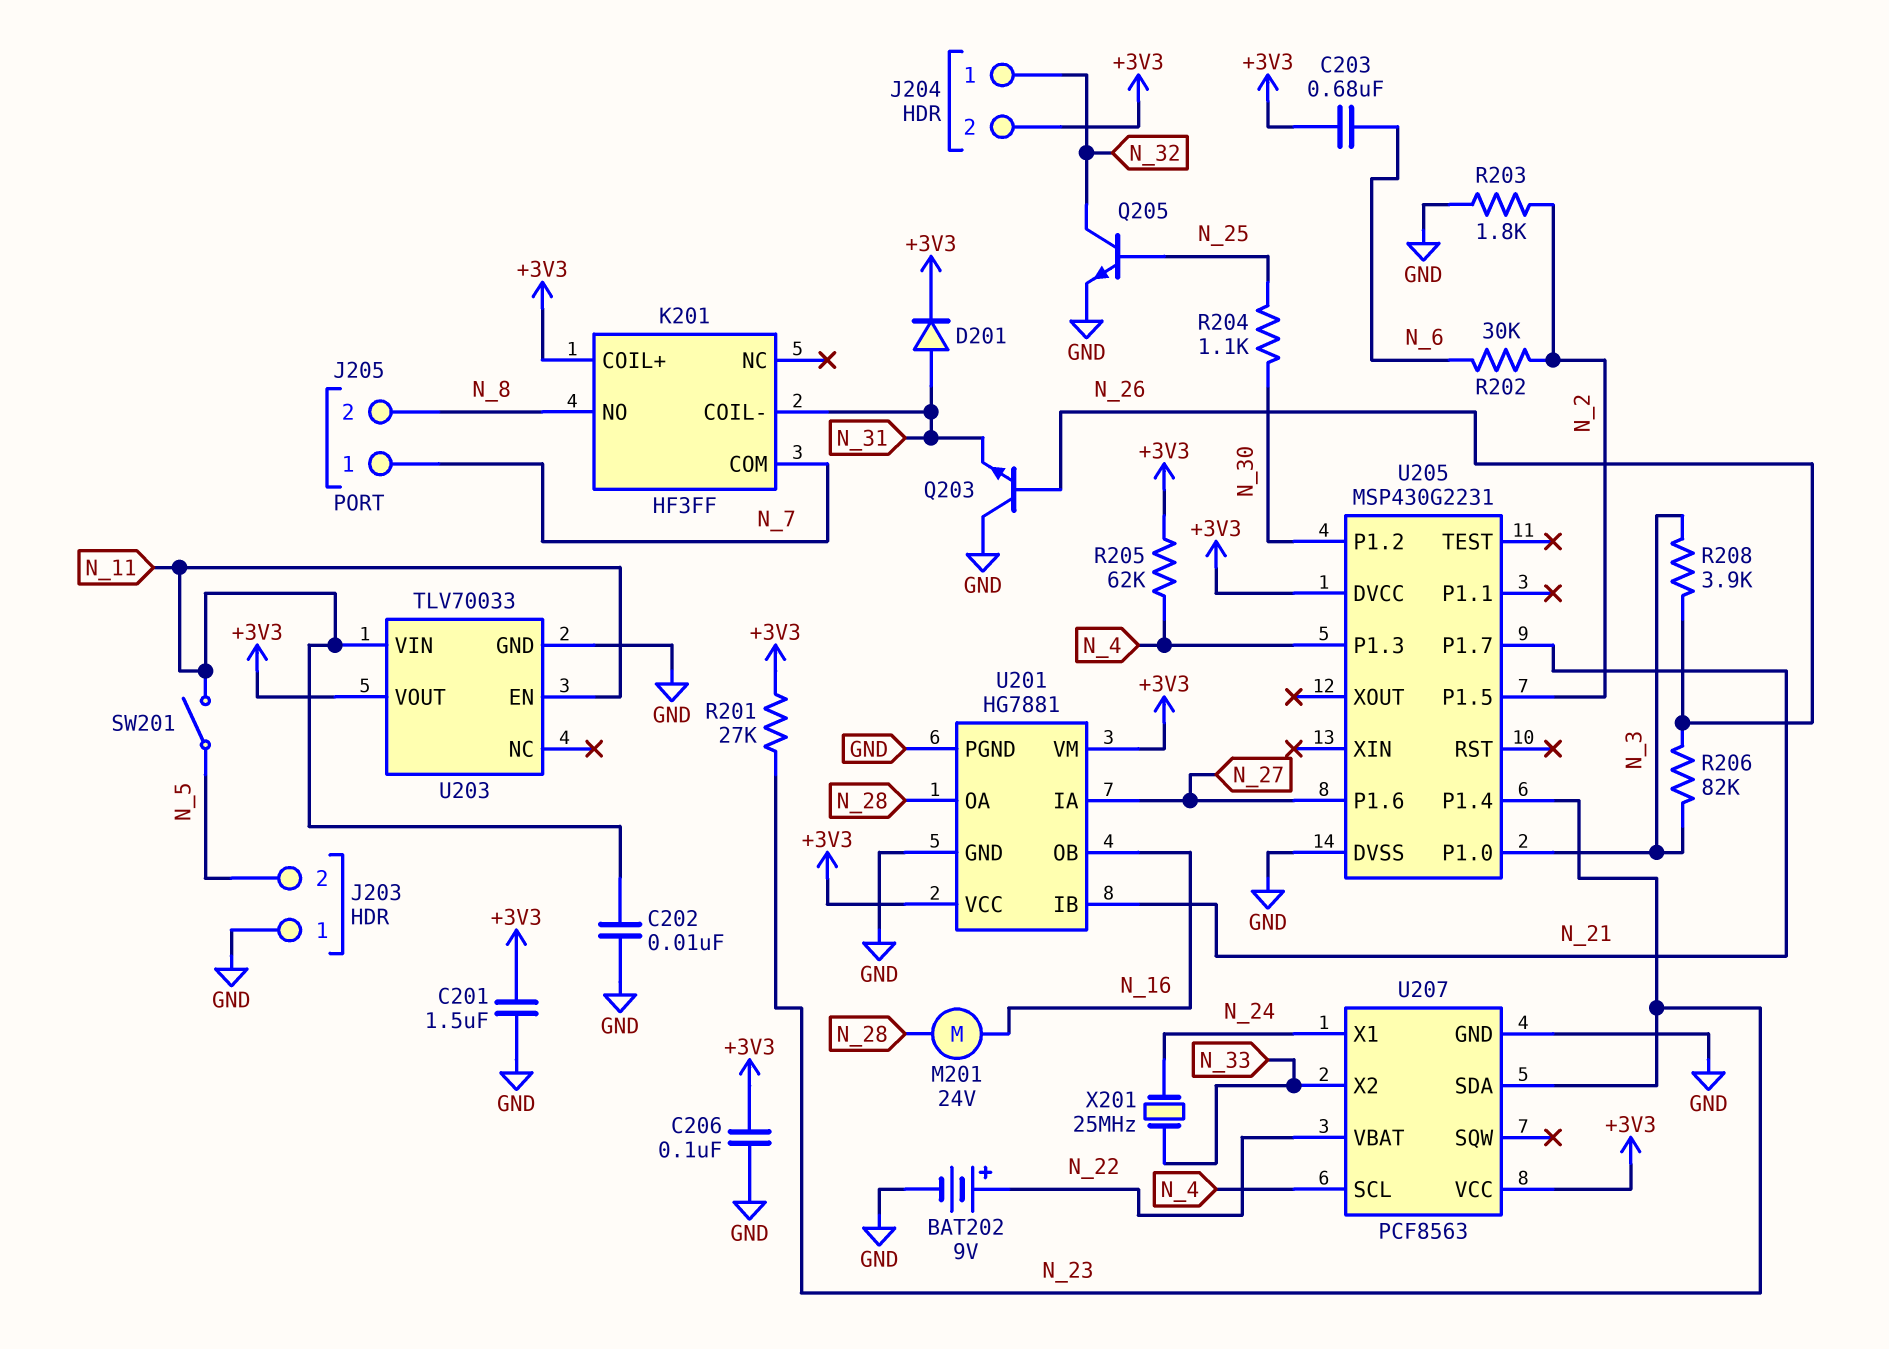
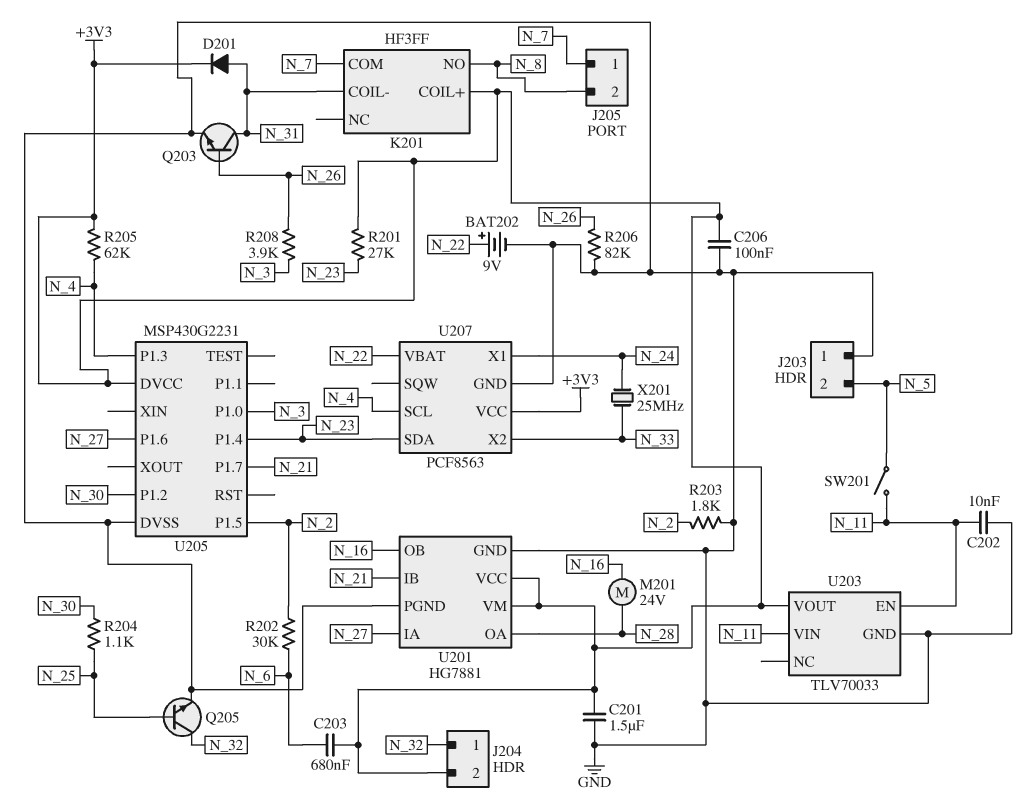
Q203: NPN (B N_26, C GND, E N_31) -> NPN (B N_26, C N_31, E GND)
R206: 82k (N_3, N_26) -> 82k (GND, N_26)

